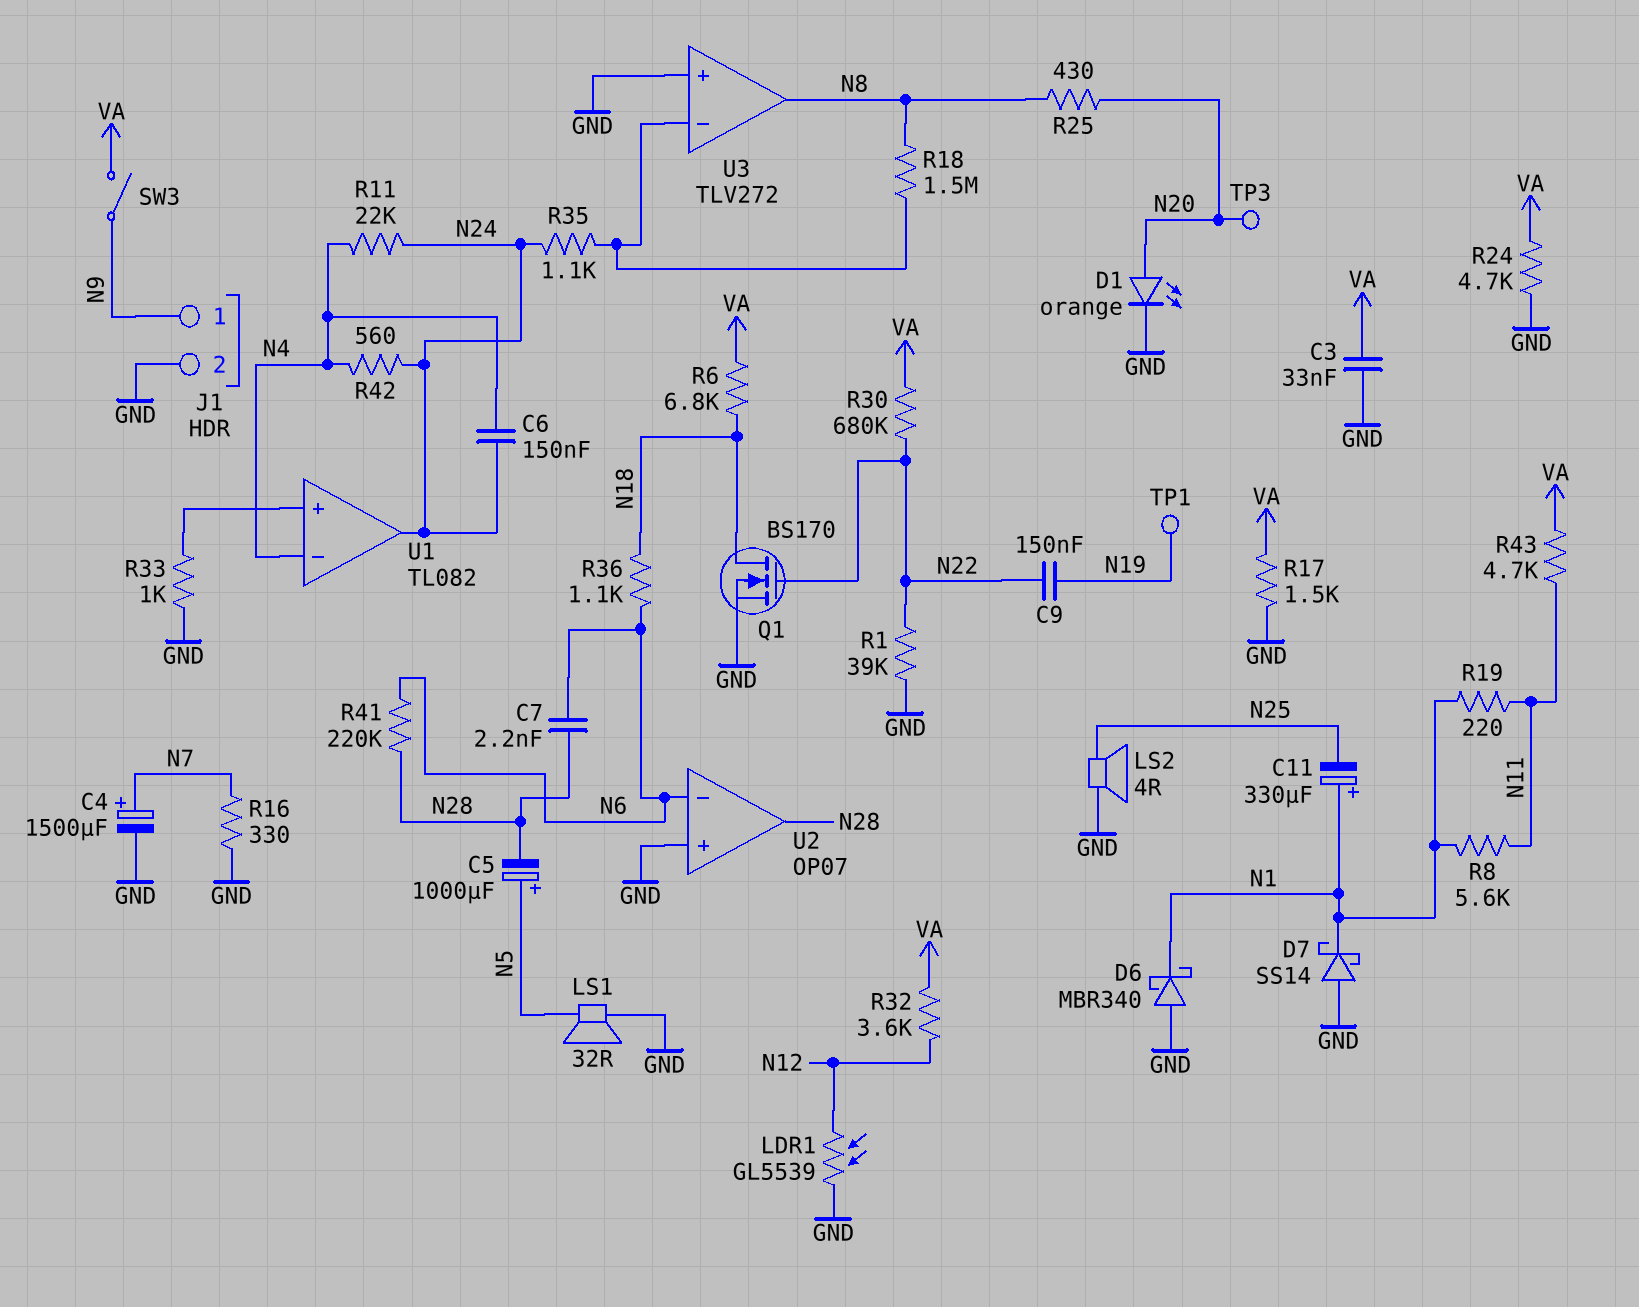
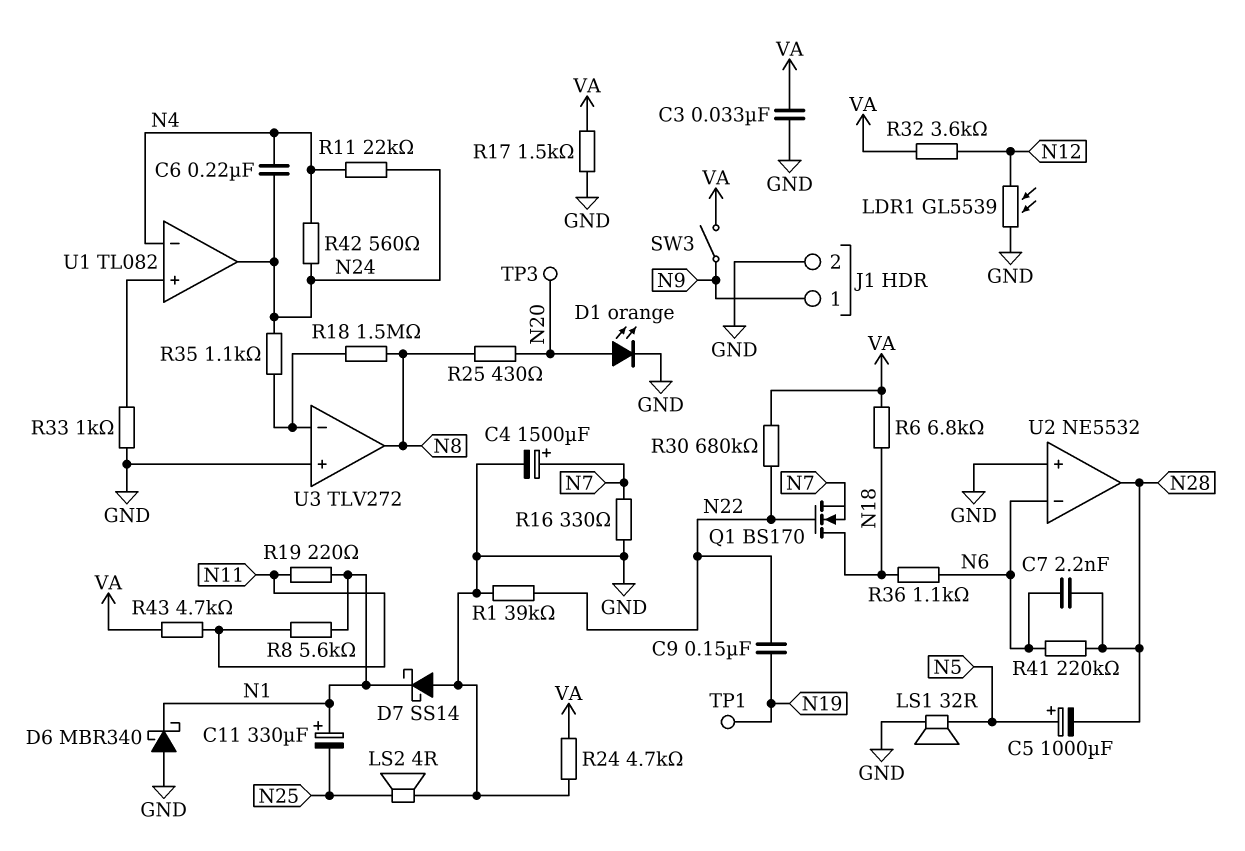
C6: 150nF (N4, N24) -> 220nF (N4, N24)
Q1: NMOS BS170 (G N22, D N18, S GND) -> NMOS BS170 (G N22, D N18, S N7)
U2: OP07 -> NE5532

